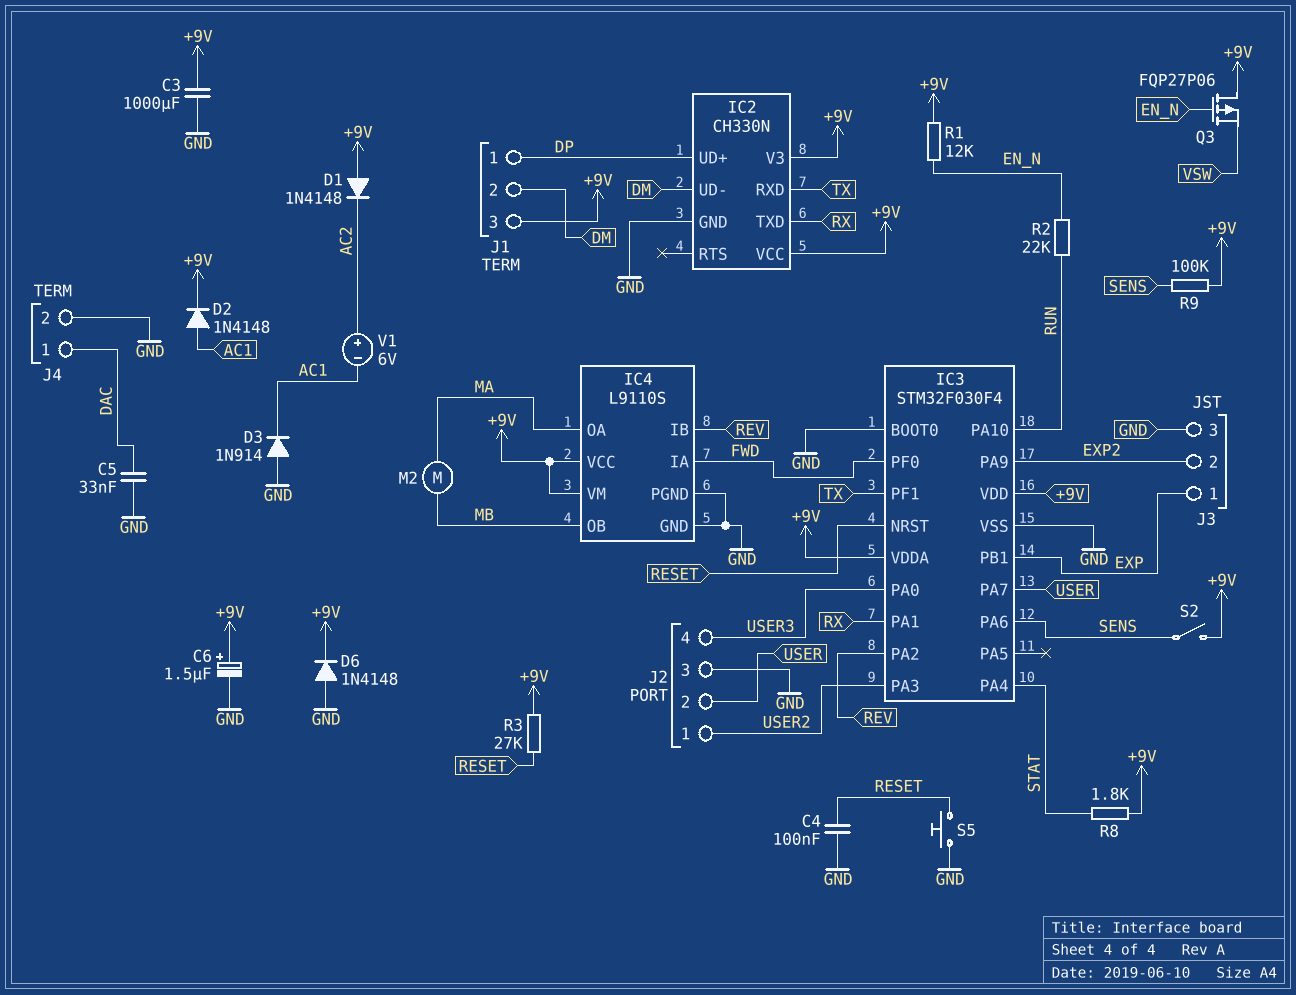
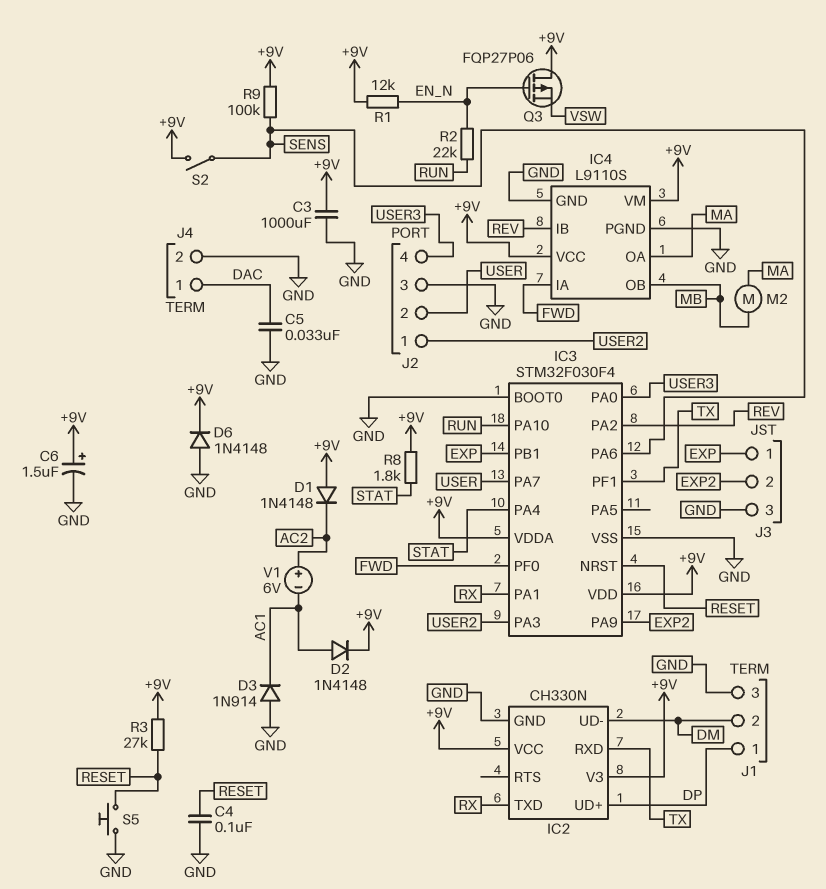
J1 pin 3: +9V -> GND

